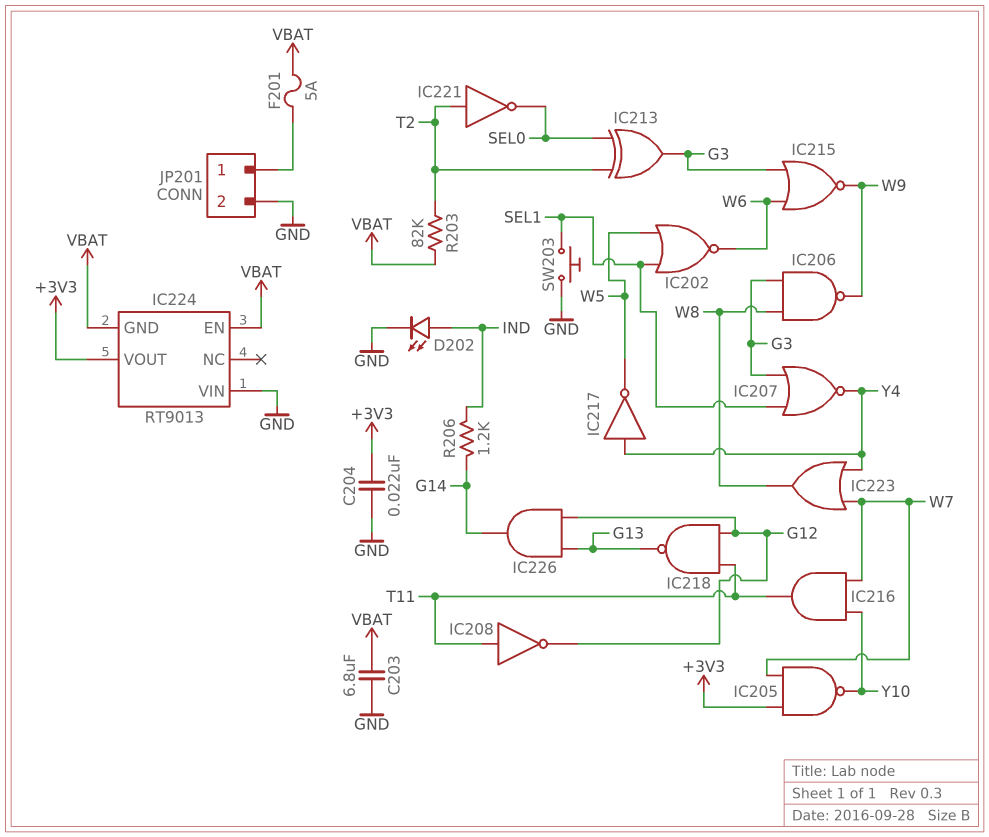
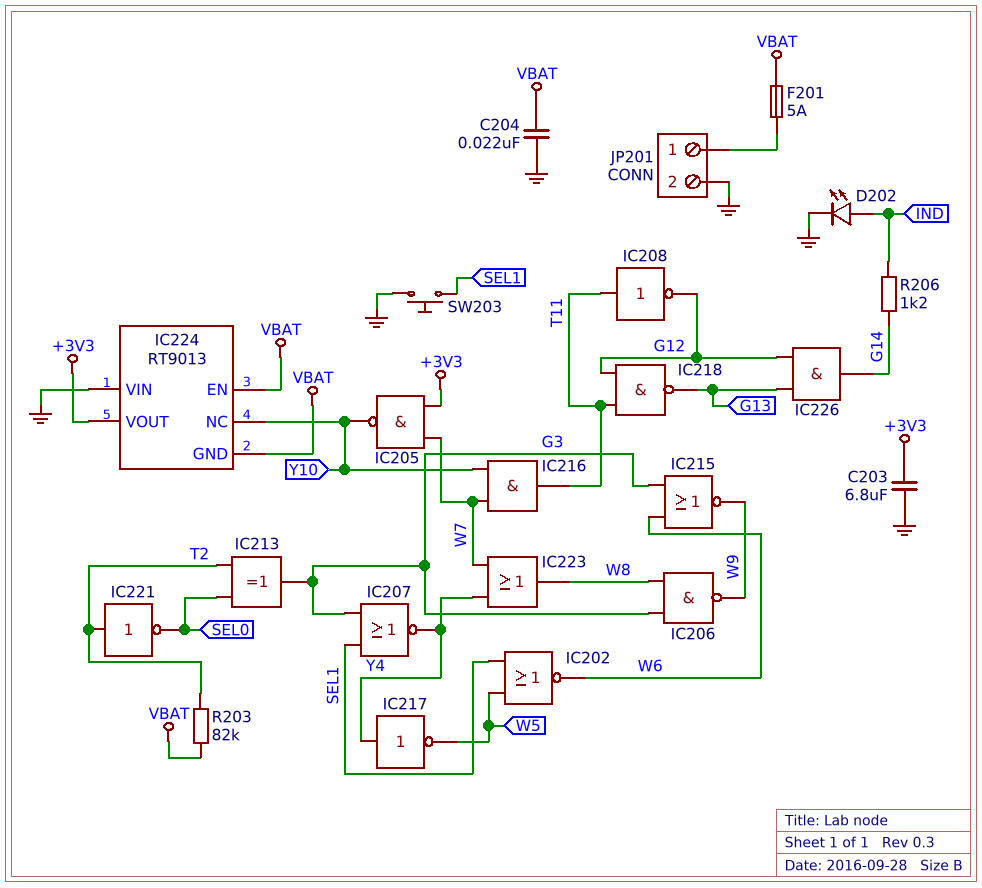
C203: 6.8uF (GND, VBAT) -> 6.8uF (+3V3, GND)
C204: 22nF (+3V3, GND) -> 22nF (GND, VBAT)
IC224 pin NC: none -> Y10

